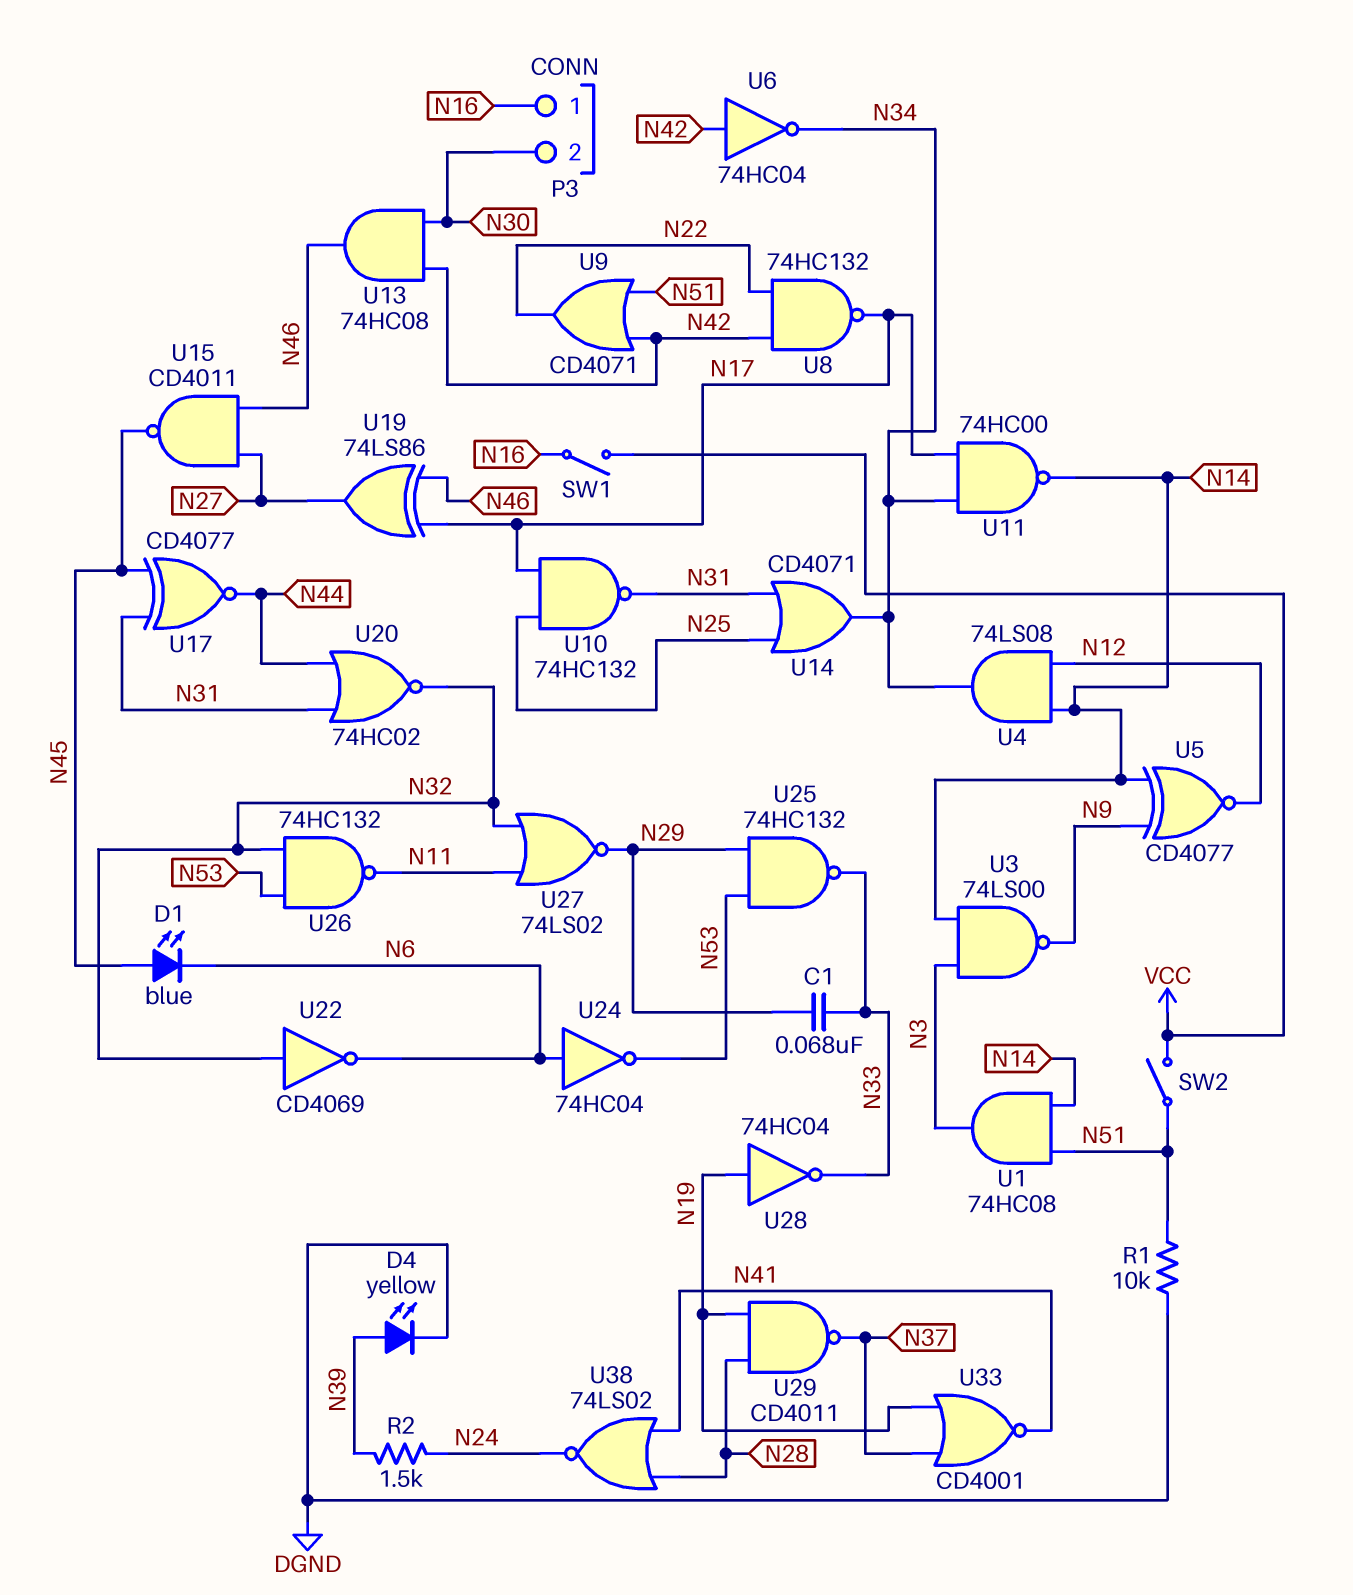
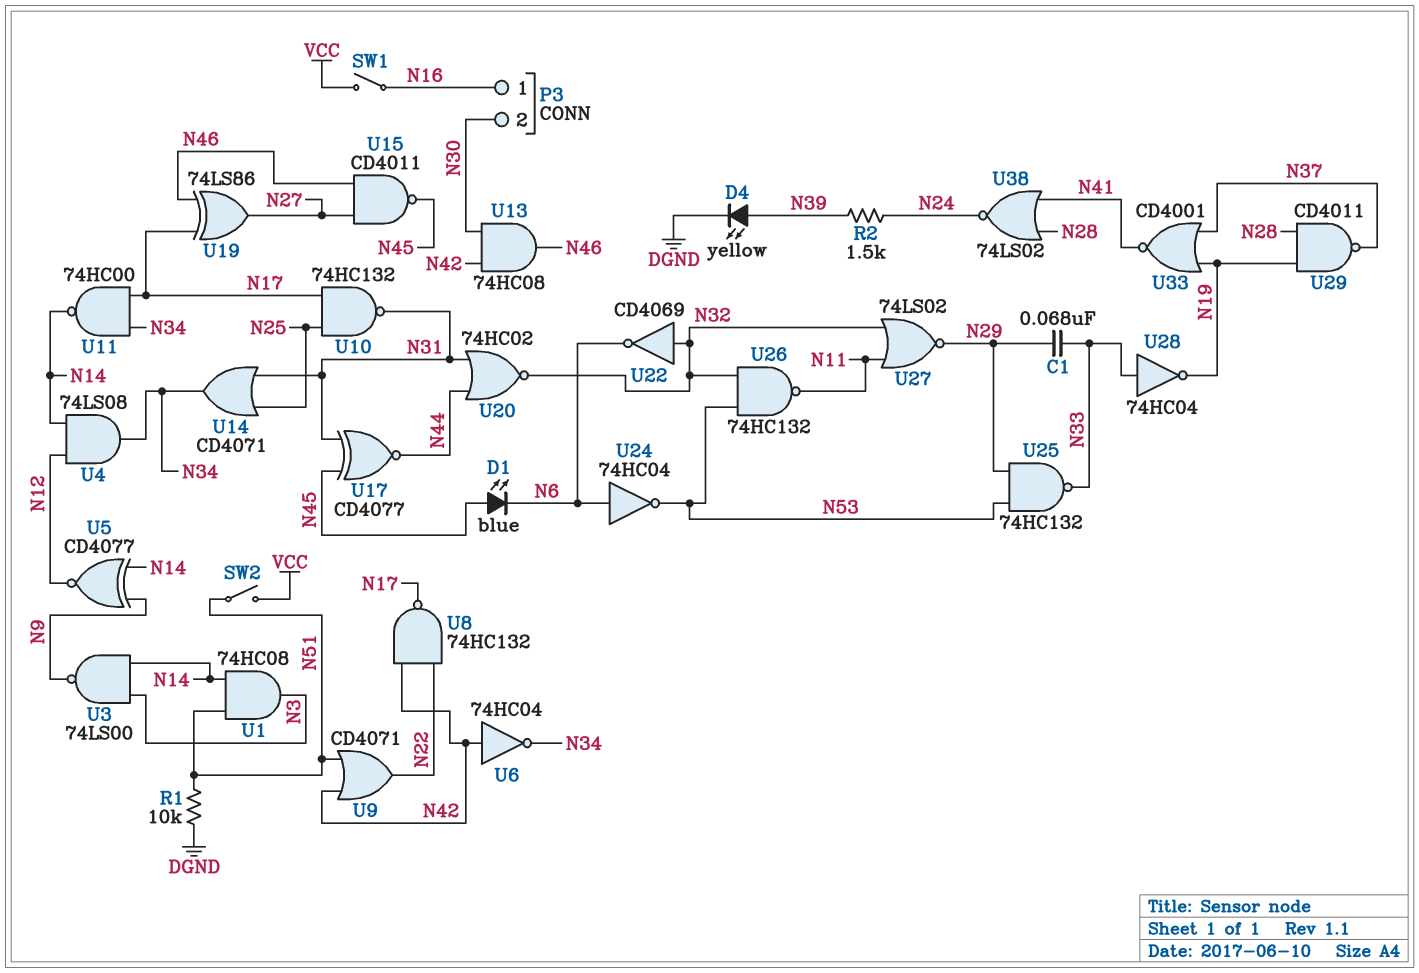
U28: NOT 74HC04 (in N19, out N33) -> NOT 74HC04 (in N33, out N19)

